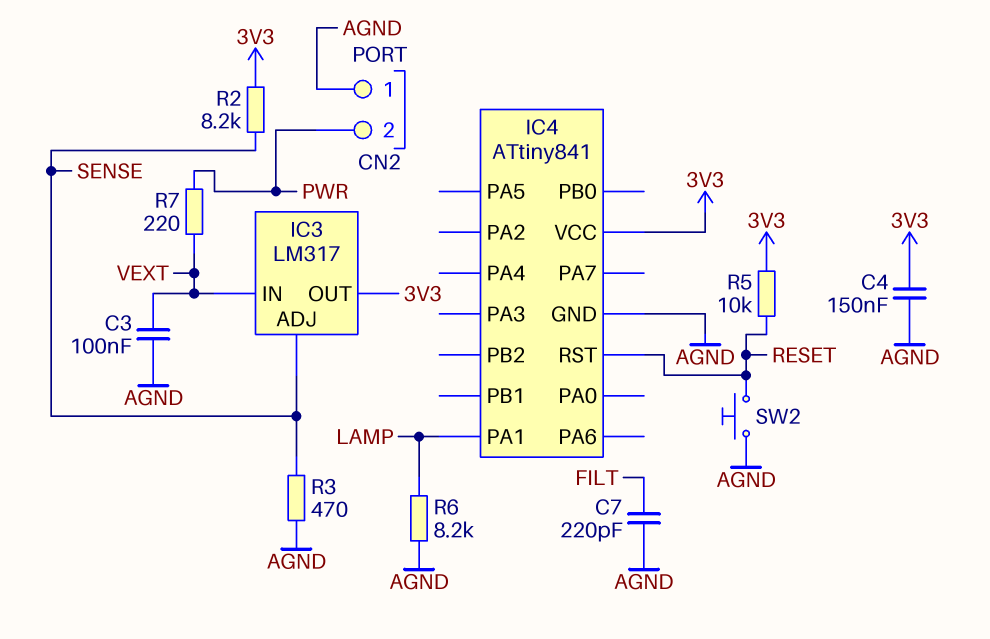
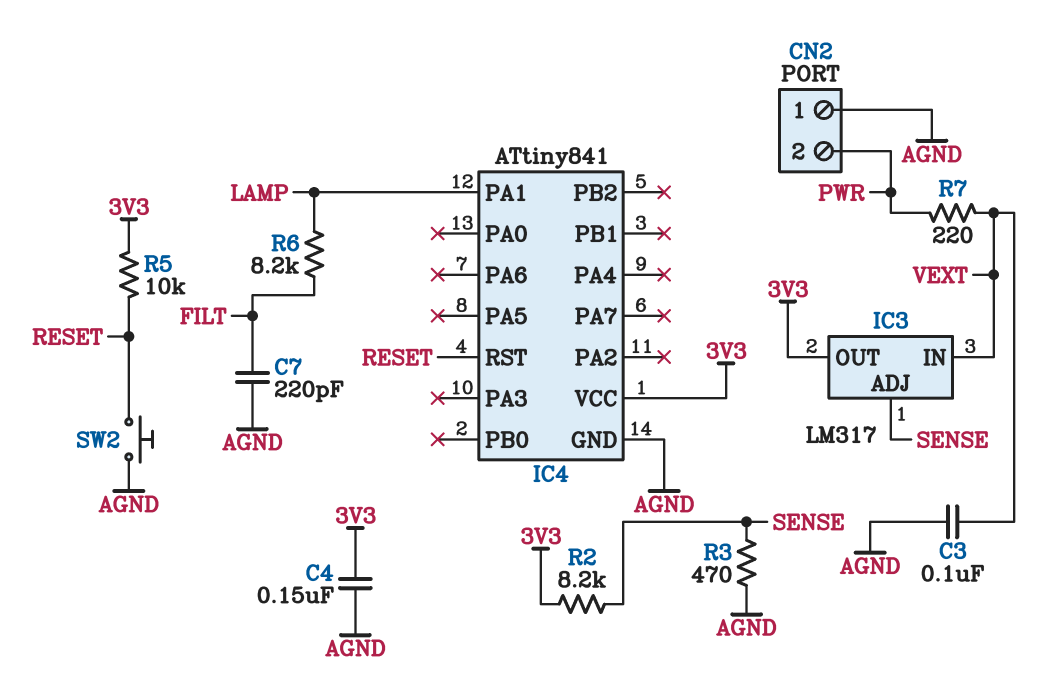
R6: 8.2k (AGND, LAMP) -> 8.2k (FILT, LAMP)

